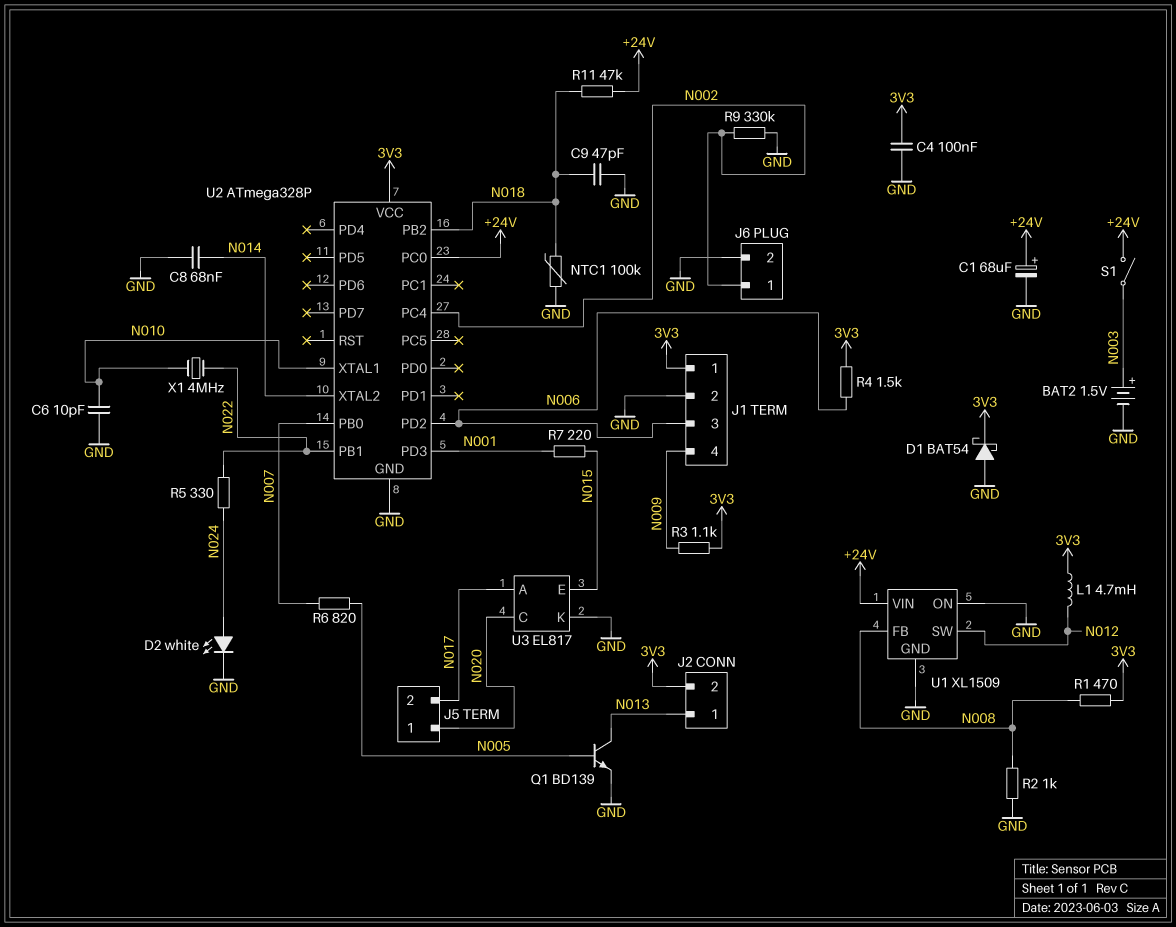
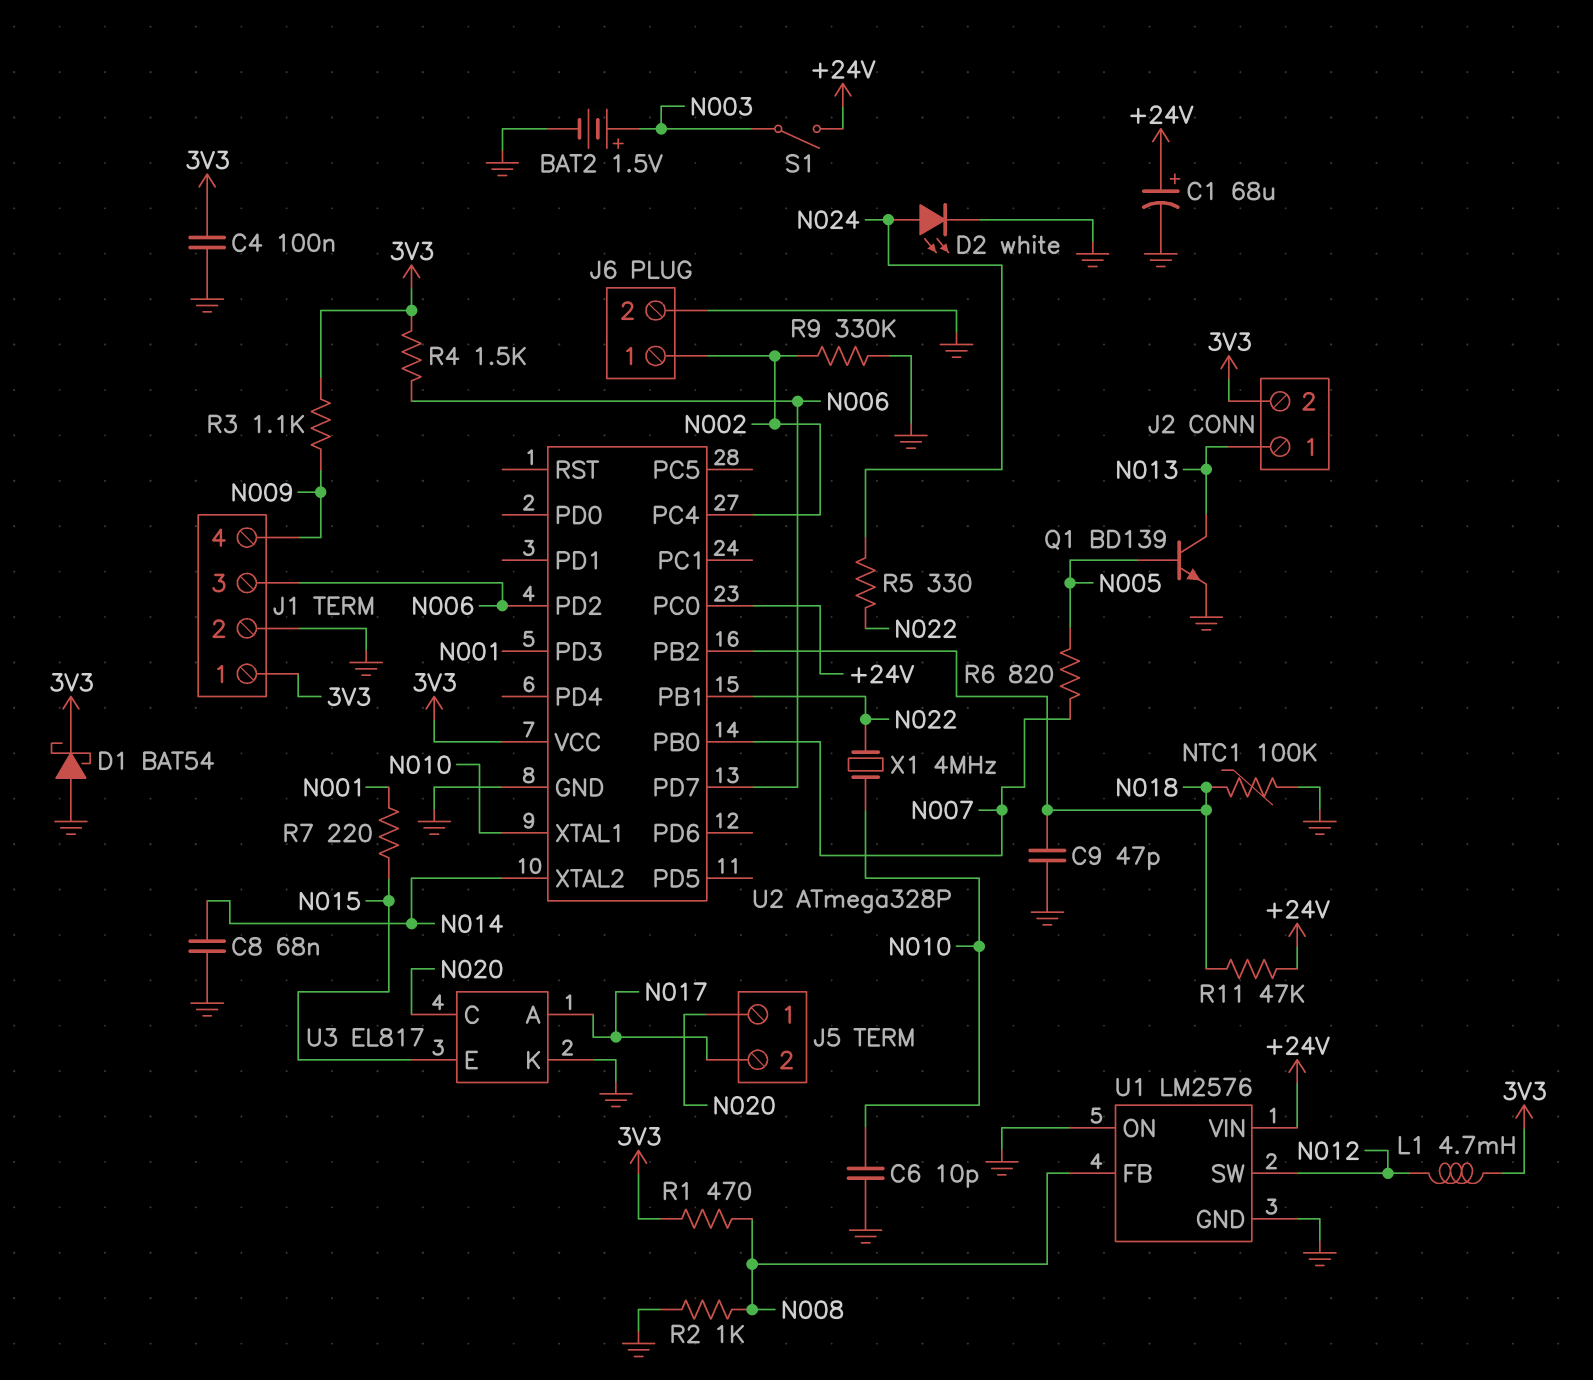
U1: XL1509 -> LM2576
U2 pin PD7: none -> N006

